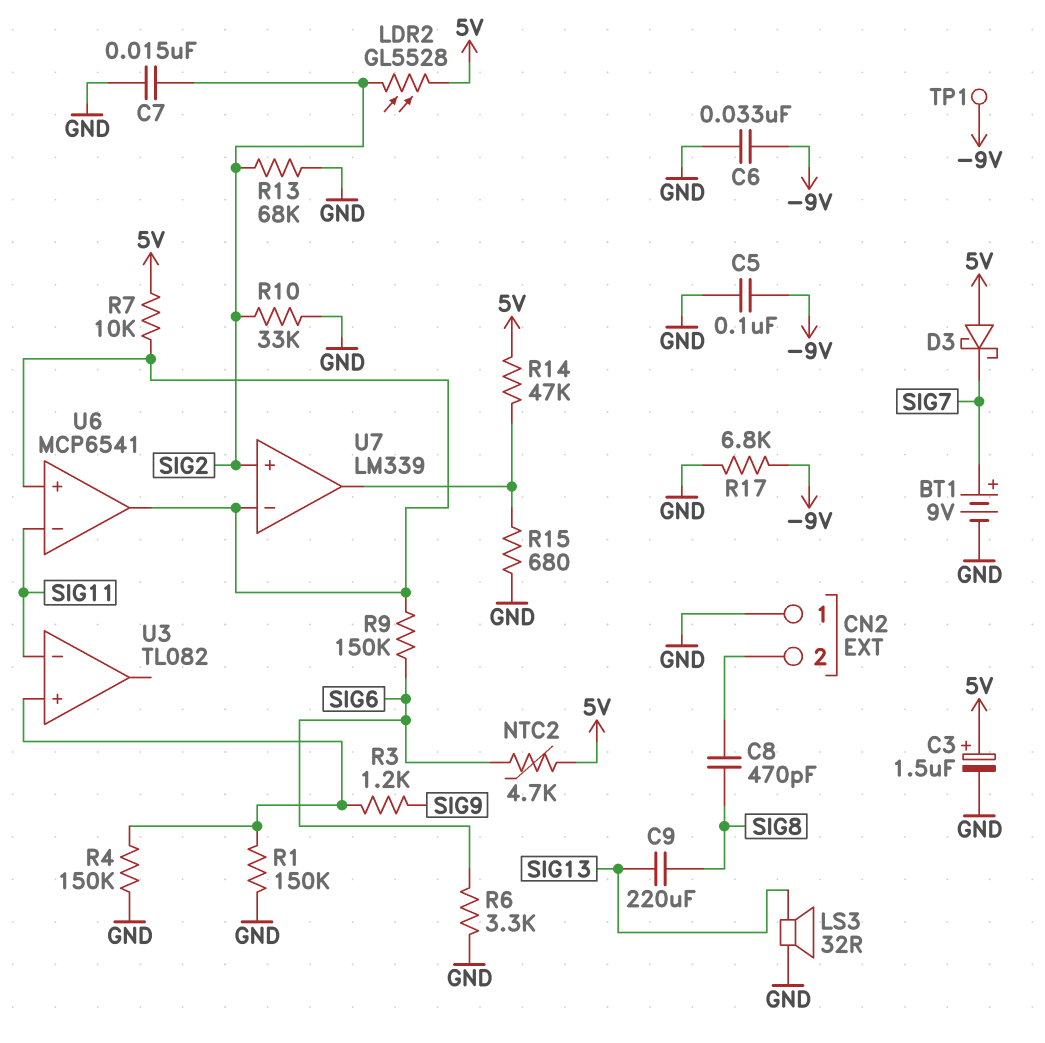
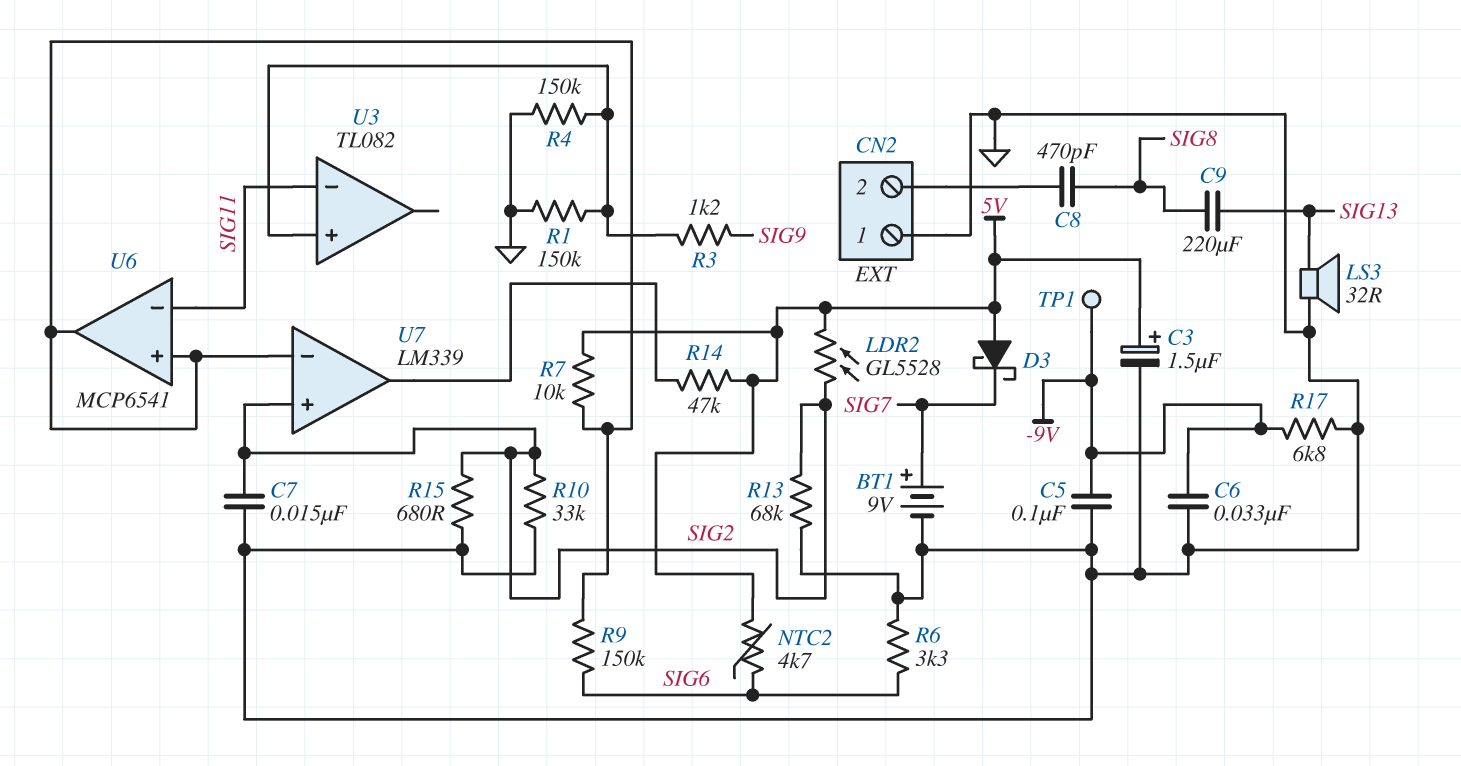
R15: 680 (GND, U7/out) -> 680 (GND, SIG2)

